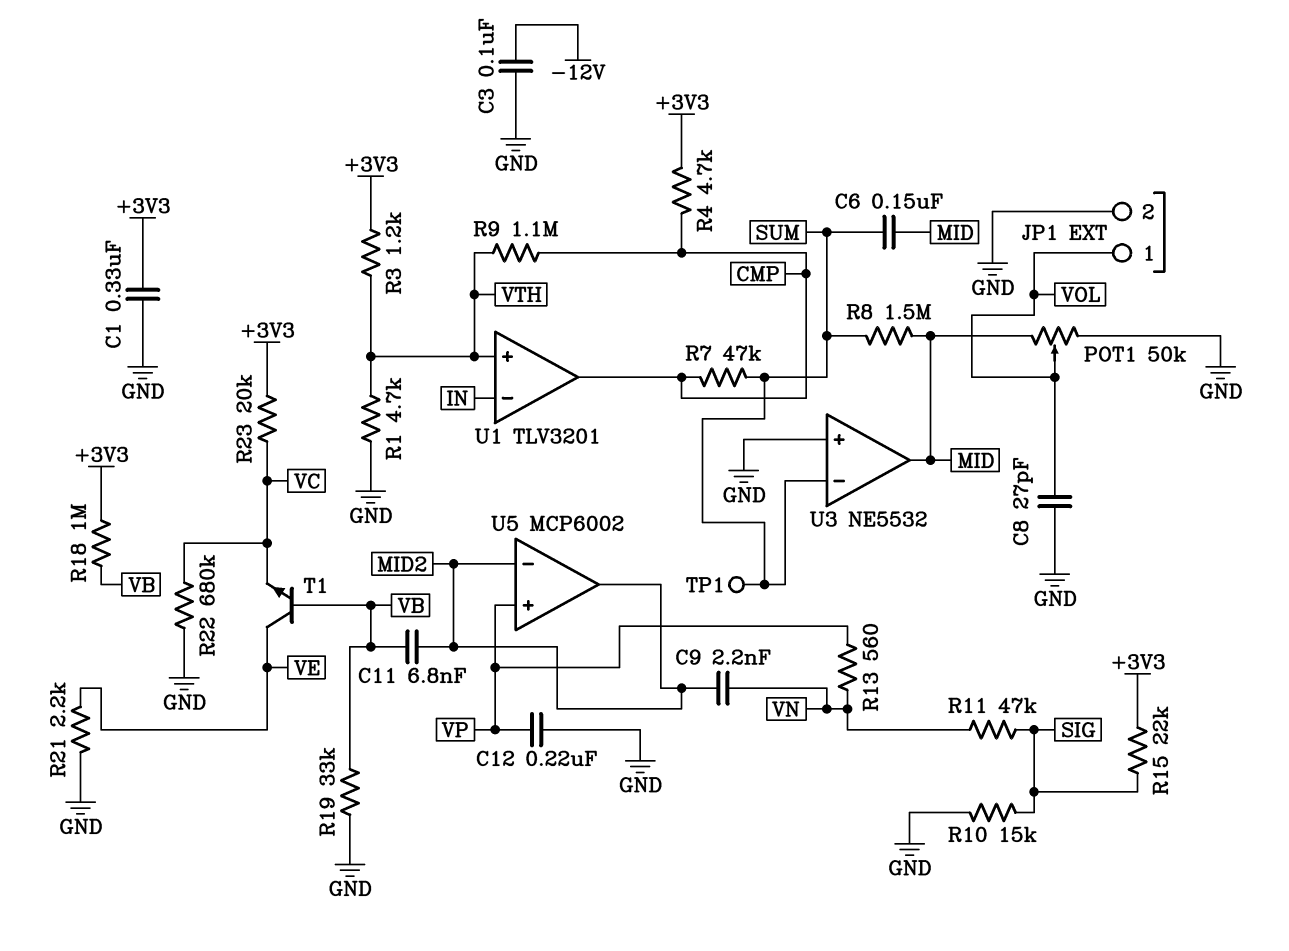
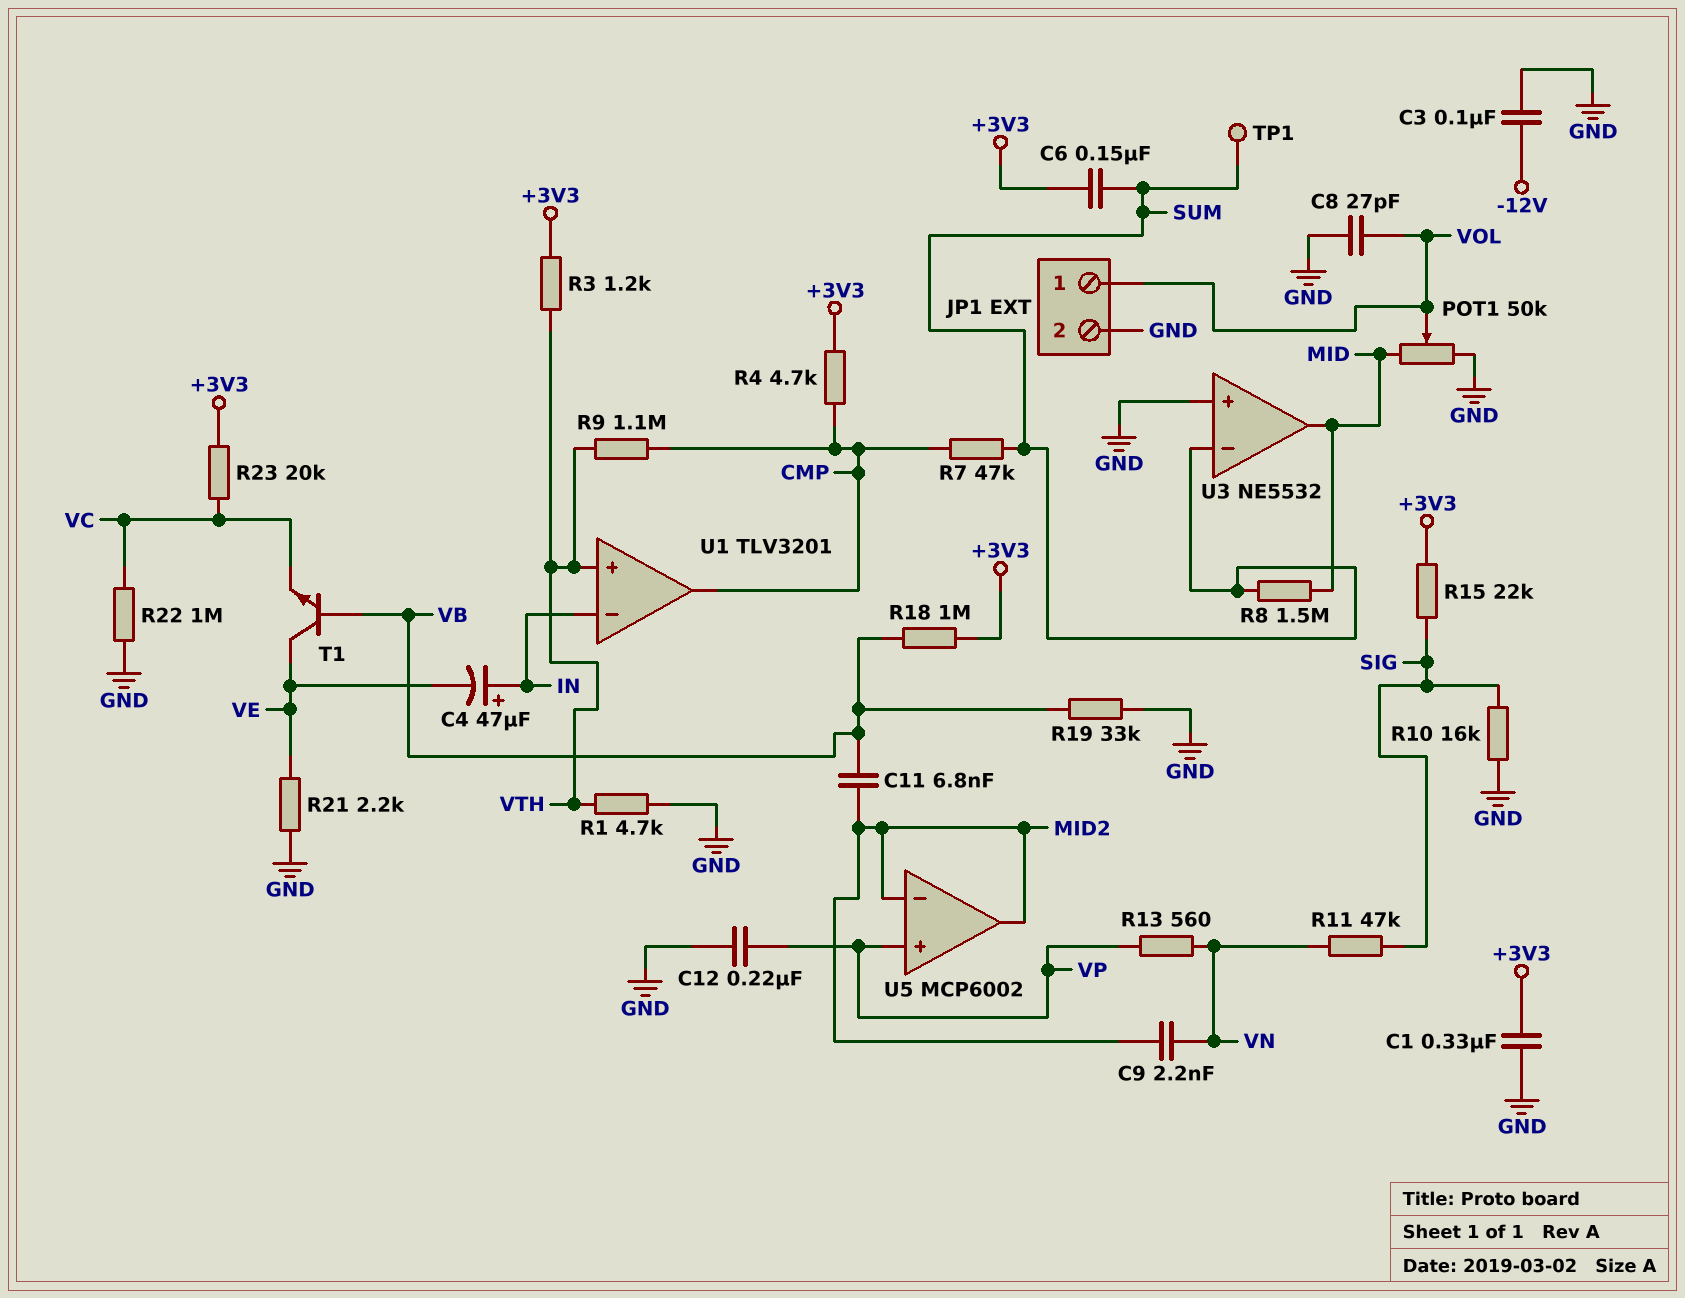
C4: none -> 47uF (plus IN, minus VE)
C6: 150nF (MID, SUM) -> 150nF (+3V3, SUM)
R10: 15k (GND, SIG) -> 16k (GND, SIG)
R22: 680k (GND, VC) -> 1M (GND, VC)

